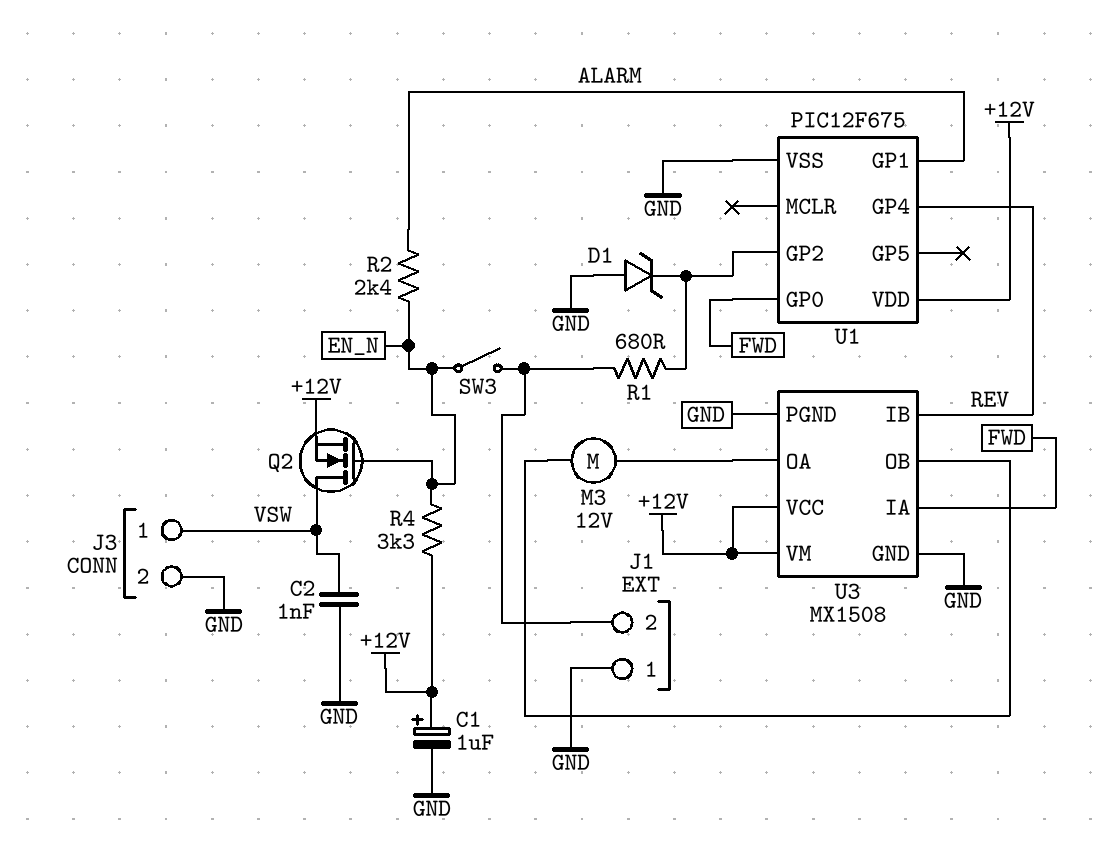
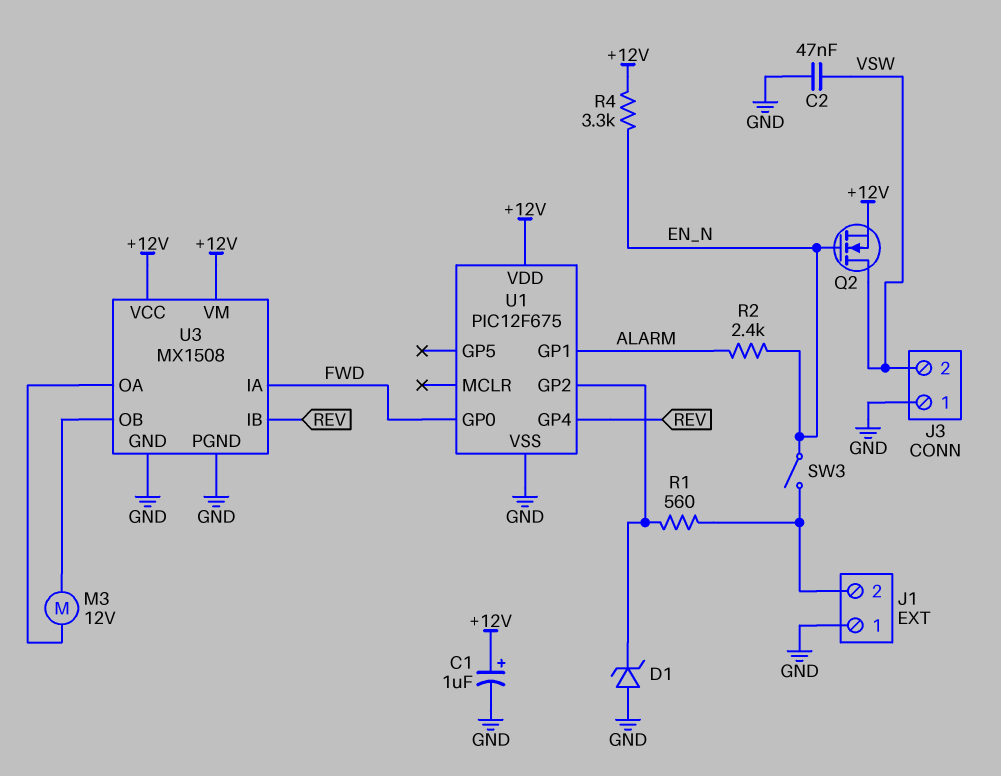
C2: 1nF (GND, VSW) -> 47nF (GND, VSW)
J3 pin 1: VSW -> GND
J3 pin 2: GND -> VSW
R1: 680 (J1/2, U1/GP2) -> 560 (J1/2, U1/GP2)

